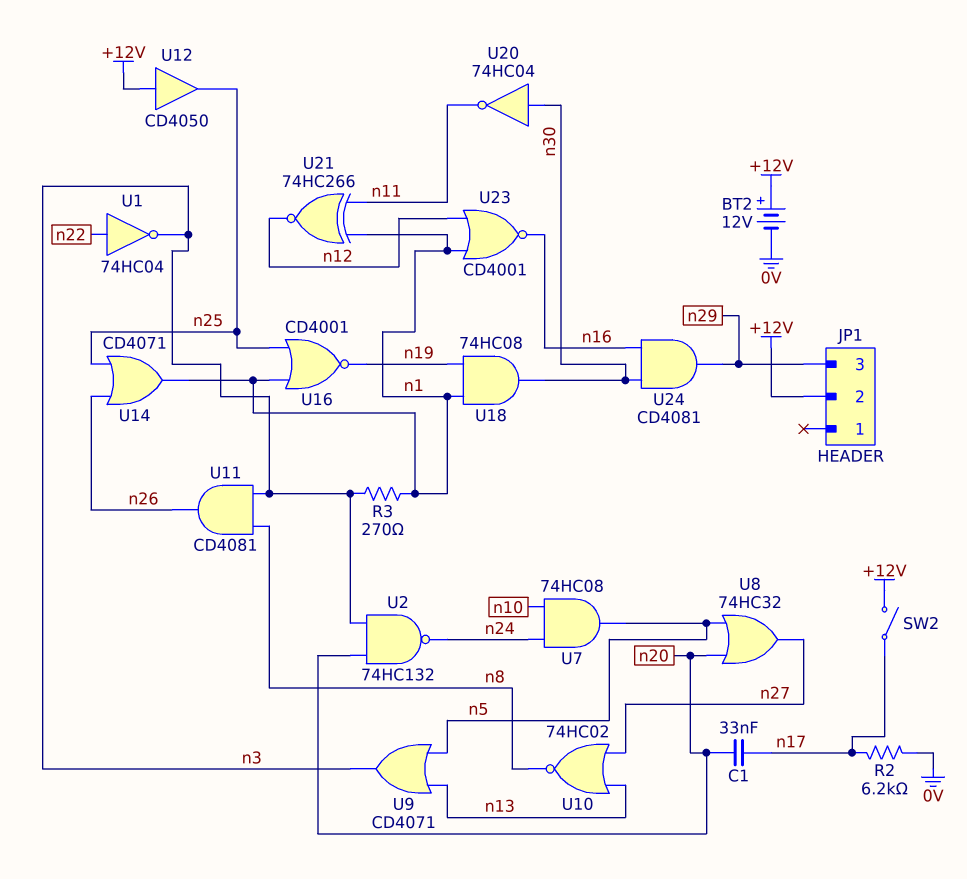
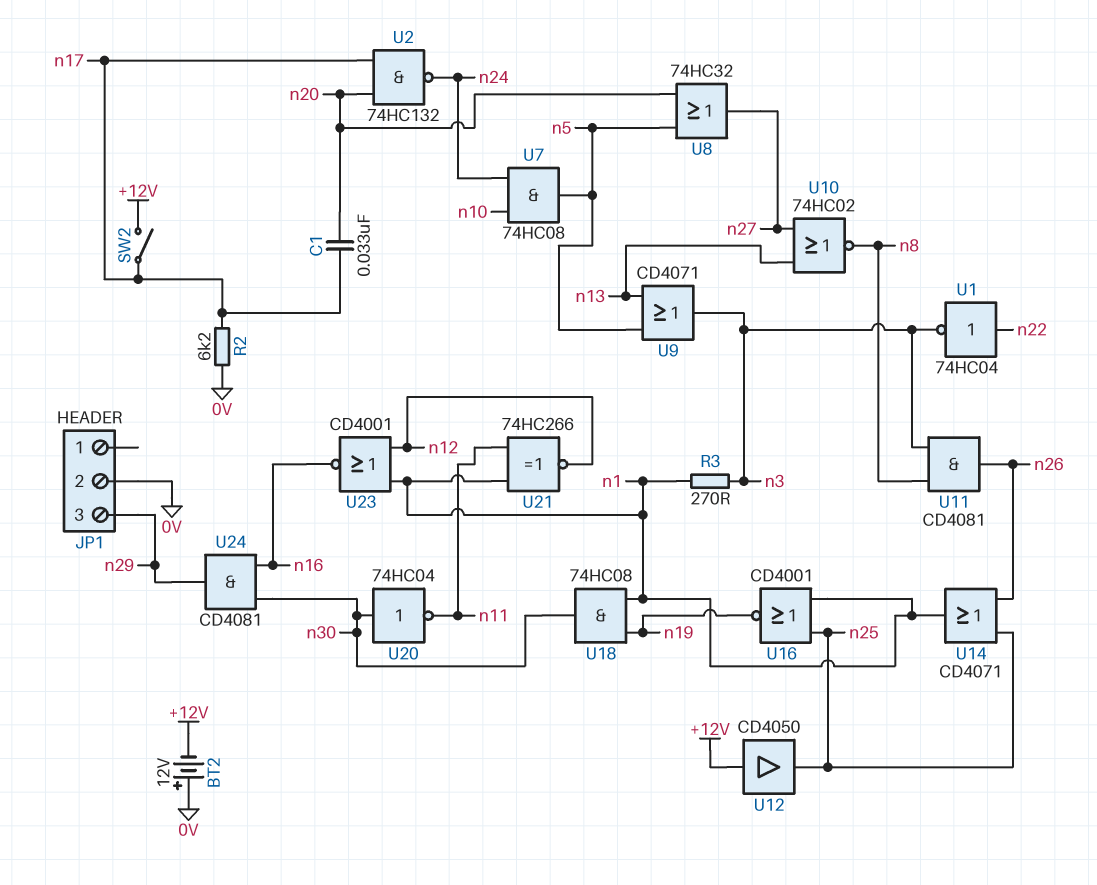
BT2: 12V (plus +12V, minus 0V) -> 12V (plus 0V, minus +12V)
JP1 pin 2: +12V -> 0V
U2: NAND 74HC132 (in n3, in n20, out n24) -> NAND 74HC132 (in n17, in n20, out n24)

